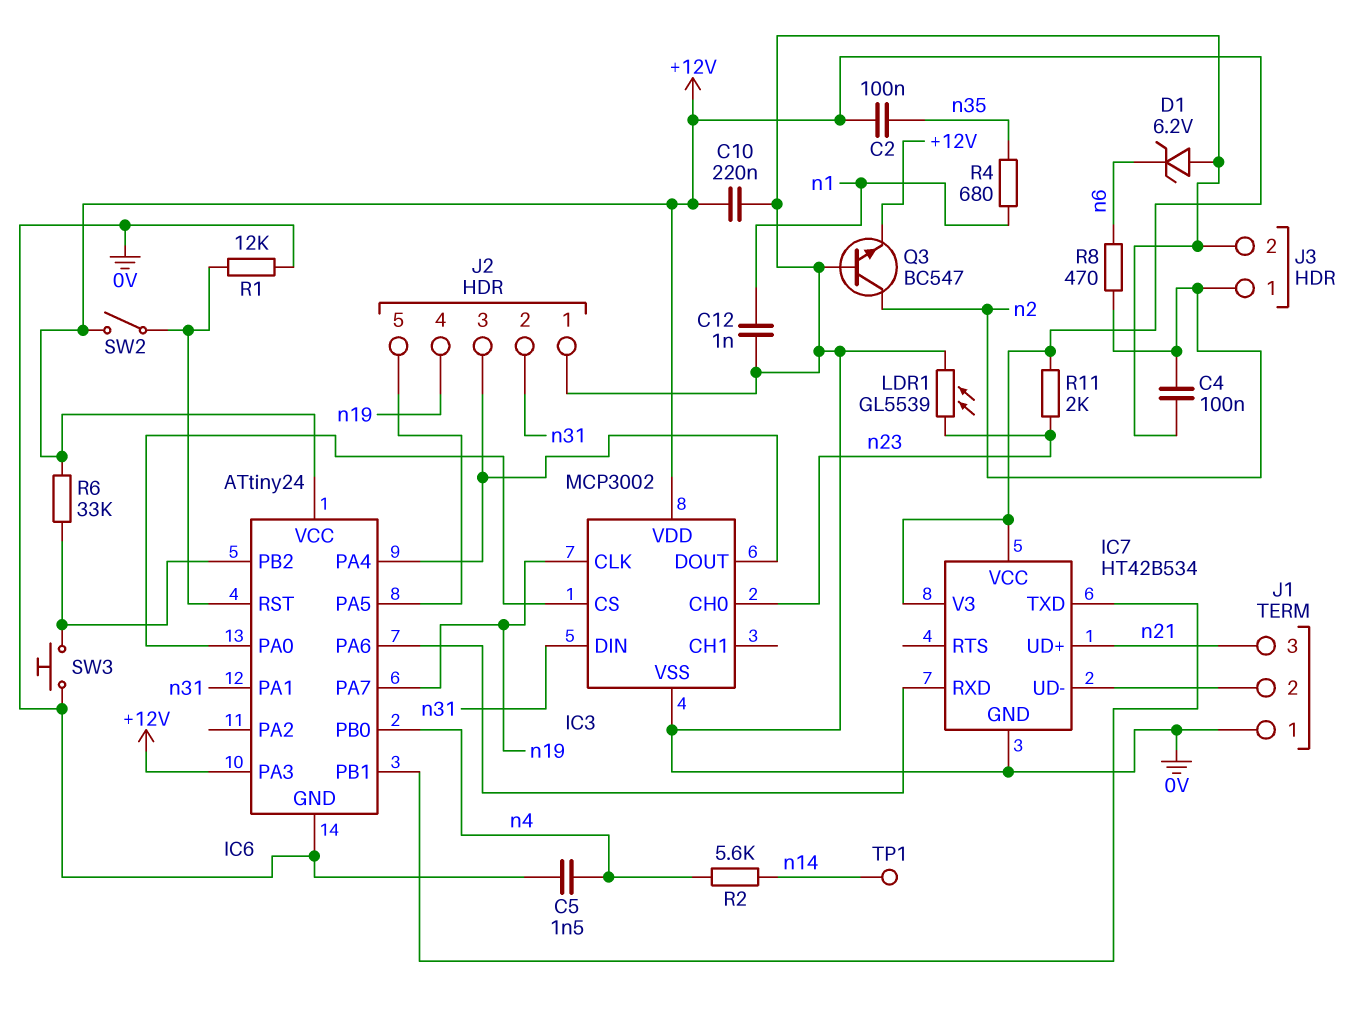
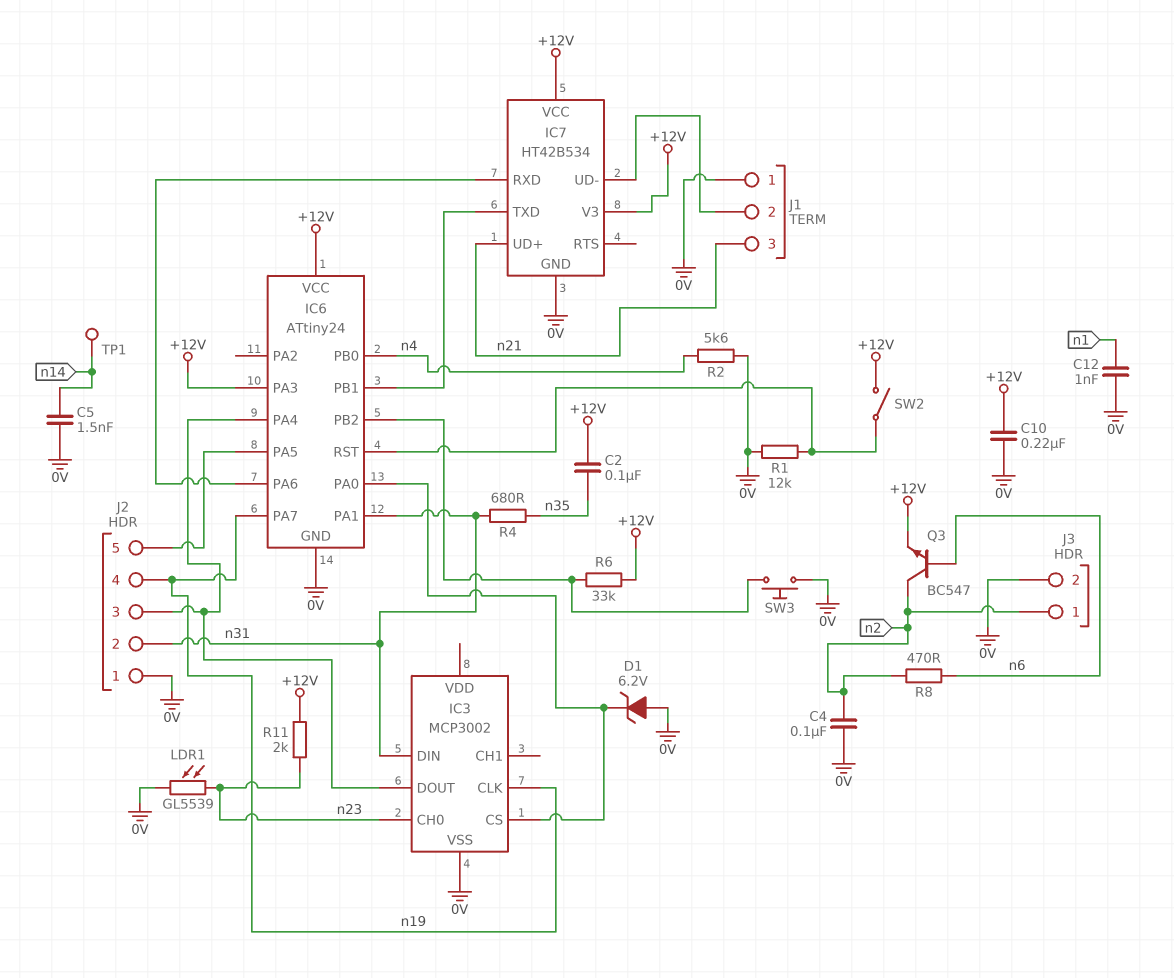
C5: 1.5nF (0V, n4) -> 1.5nF (0V, n14)
D1: zener 6.2V (A 0V, K n6) -> zener 6.2V (A 0V, K IC3/CS)
IC3 pin VDD: +12V -> none
Q3: NPN BC547 (B 0V, C n2, E +12V) -> NPN BC547 (B n6, C n2, E +12V)
R2: 5.6k (n4, n14) -> 5.6k (0V, n4)
R4: 680 (n1, n35) -> 680 (n31, n35)

